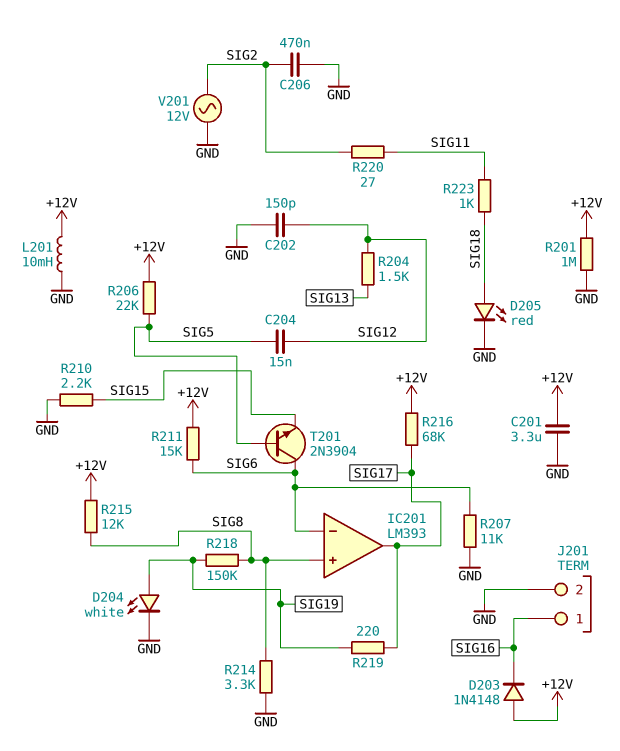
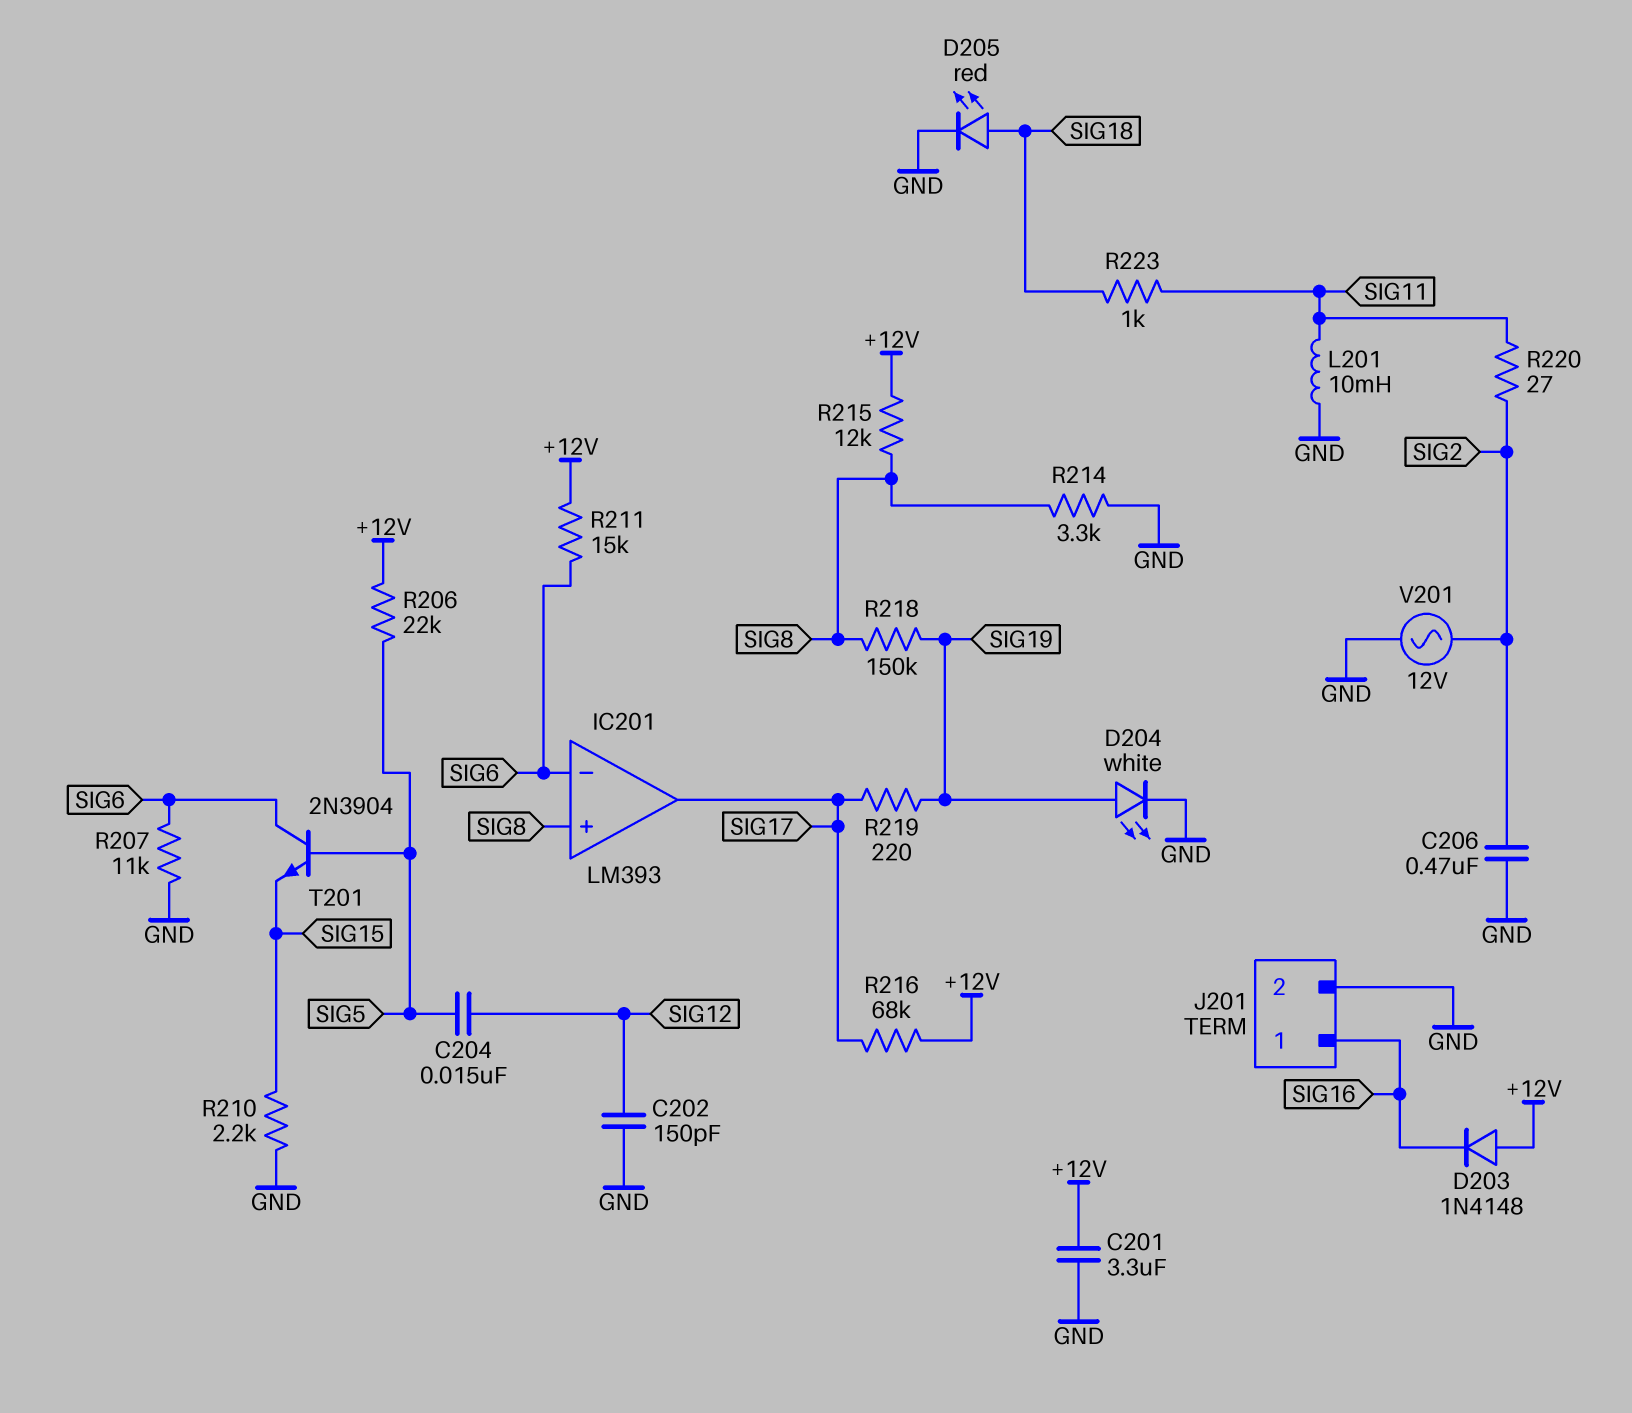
L201: 10mH (+12V, GND) -> 10mH (GND, SIG11)
R201: 1M (+12V, GND) -> none
R204: 1.5k (SIG12, SIG13) -> none

